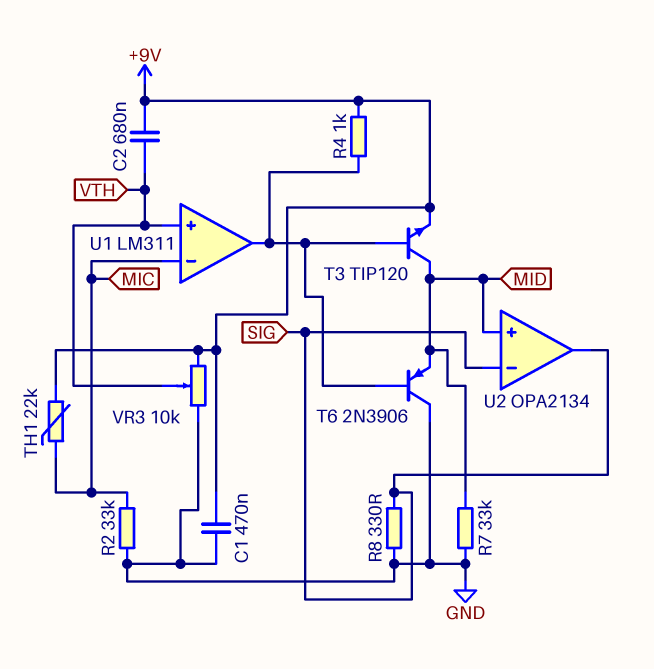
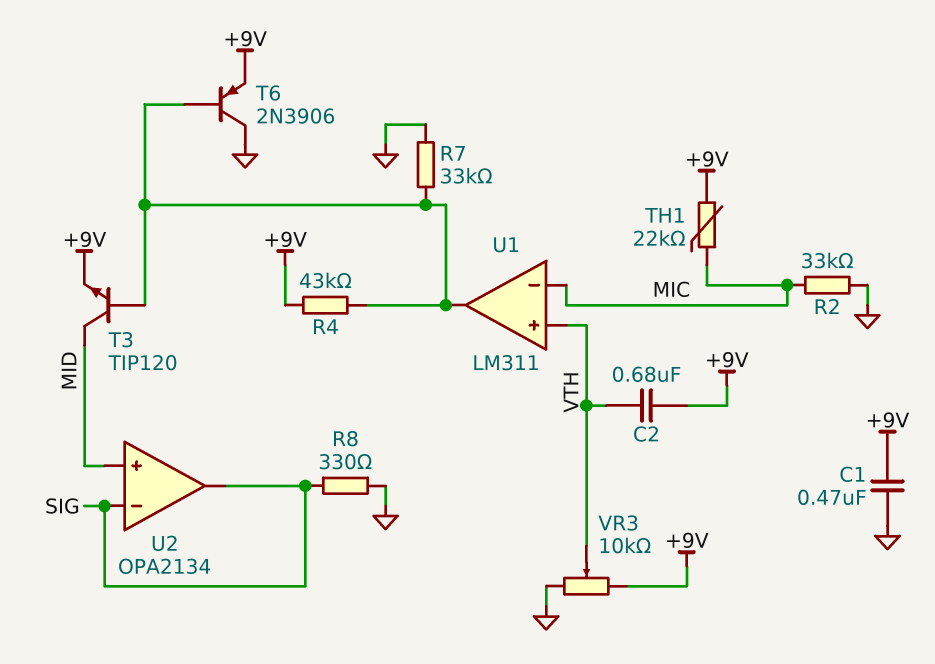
R4: 1k (+9V, U1/out) -> 43k (+9V, U1/out)
R7: 33k (GND, MID) -> 33k (GND, U1/out)
T6: PNP 2N3906 (B U1/out, C GND, E MID) -> PNP 2N3906 (B U1/out, C GND, E +9V)

